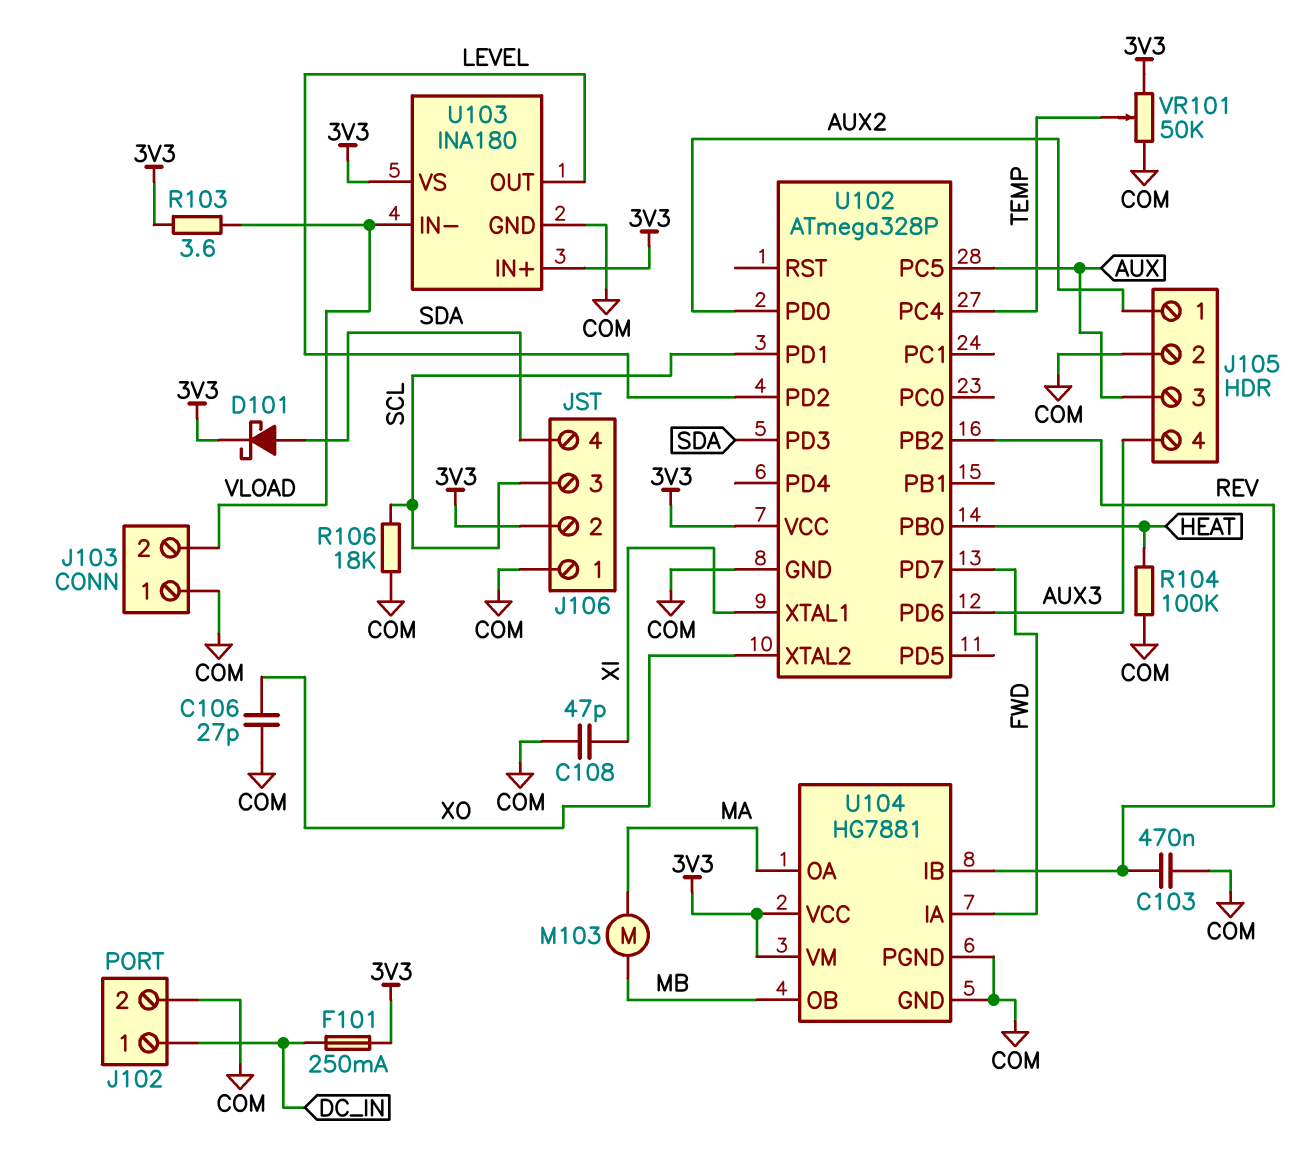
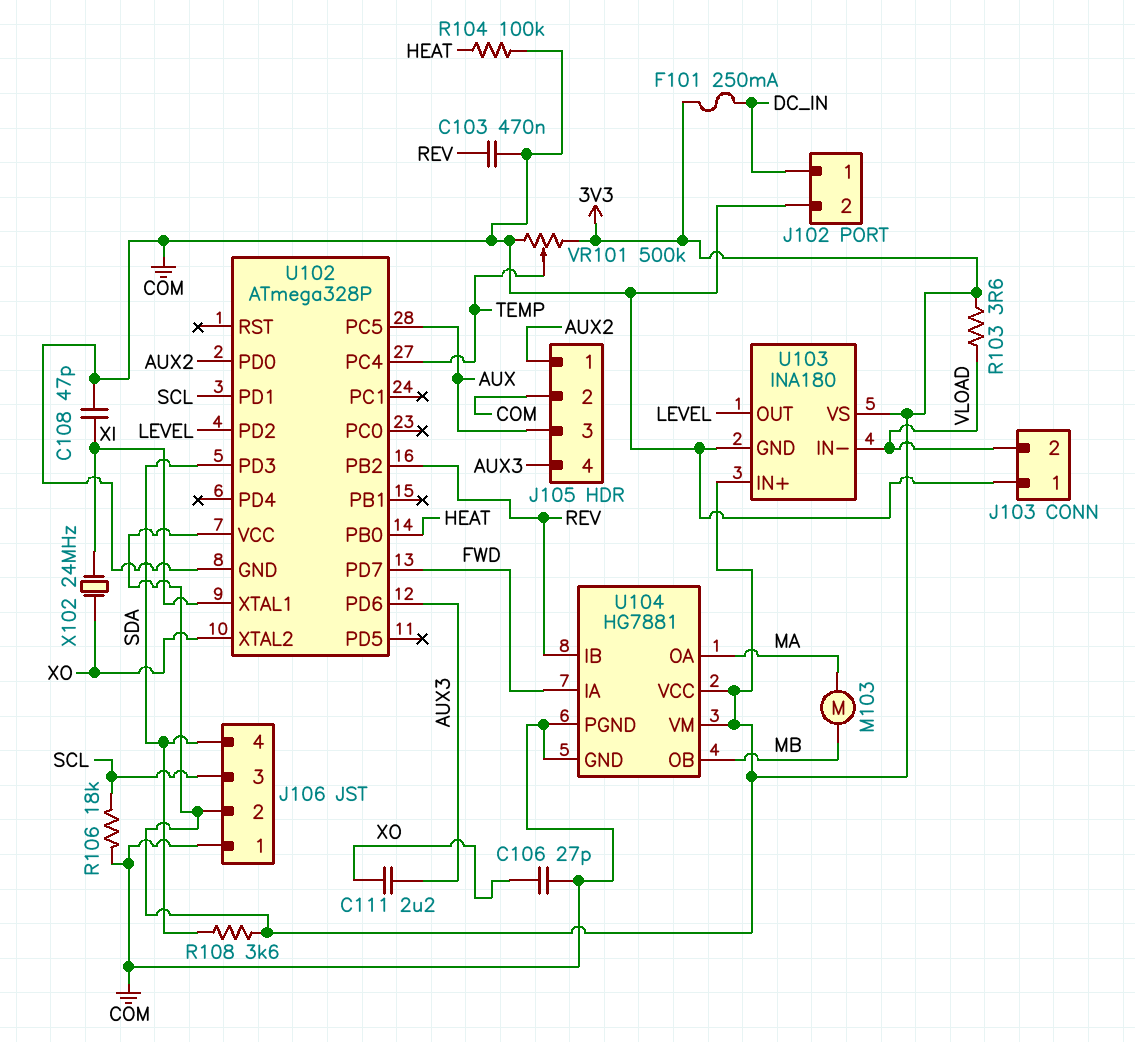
C111: none -> 2.2uF (AUX3, XO)
D101: schottky (A SDA, K 3V3) -> none
R108: none -> 3.6k (3V3, SDA)
VR101: 50k (3V3, COM, wiper TEMP) -> 500k (3V3, COM, wiper TEMP)
X102: none -> 24MHz (XI, XO)

